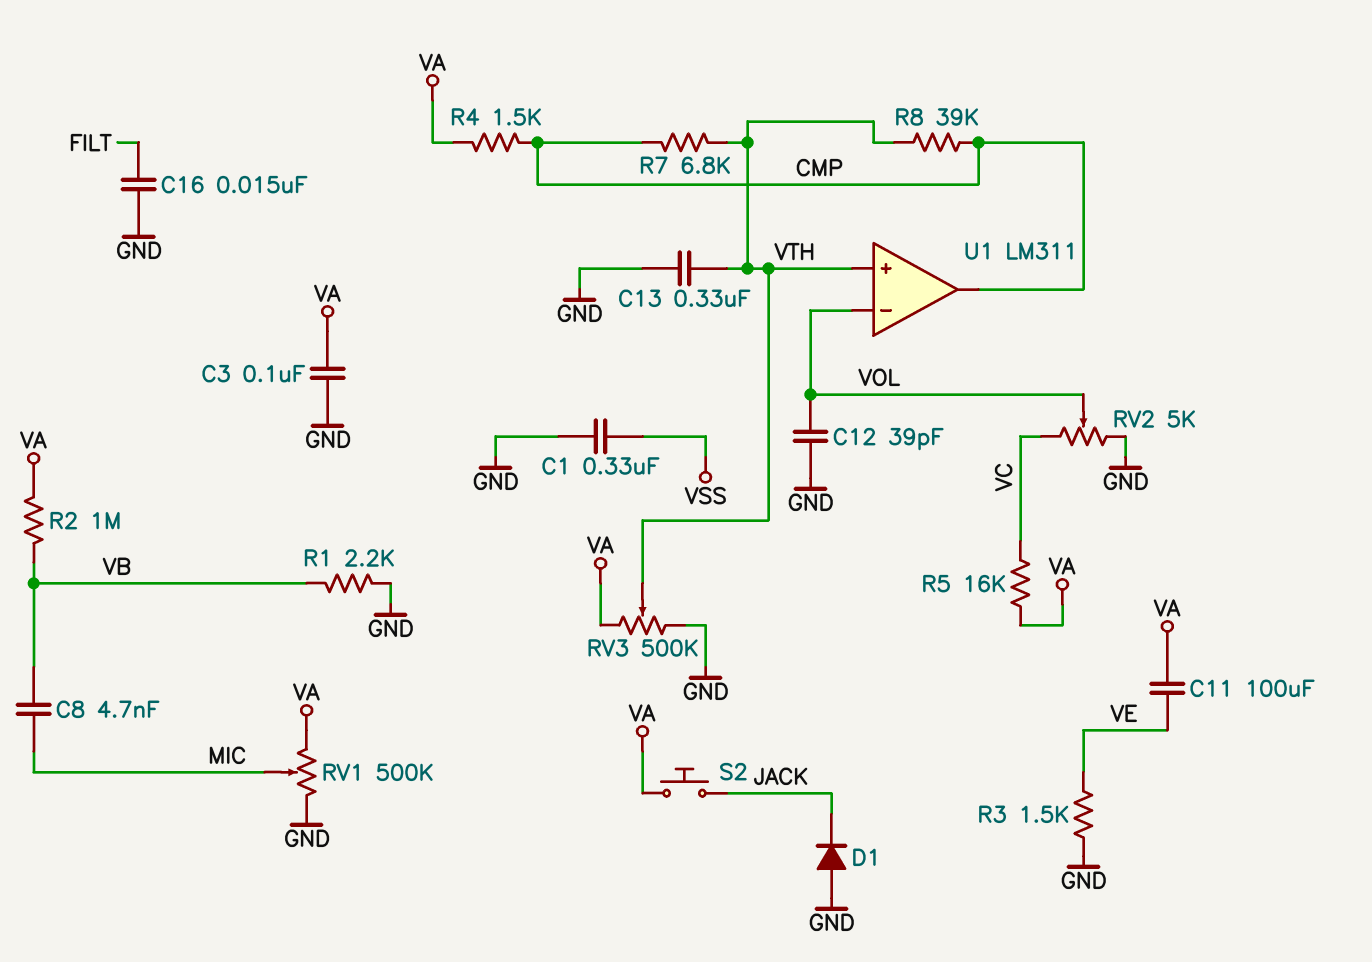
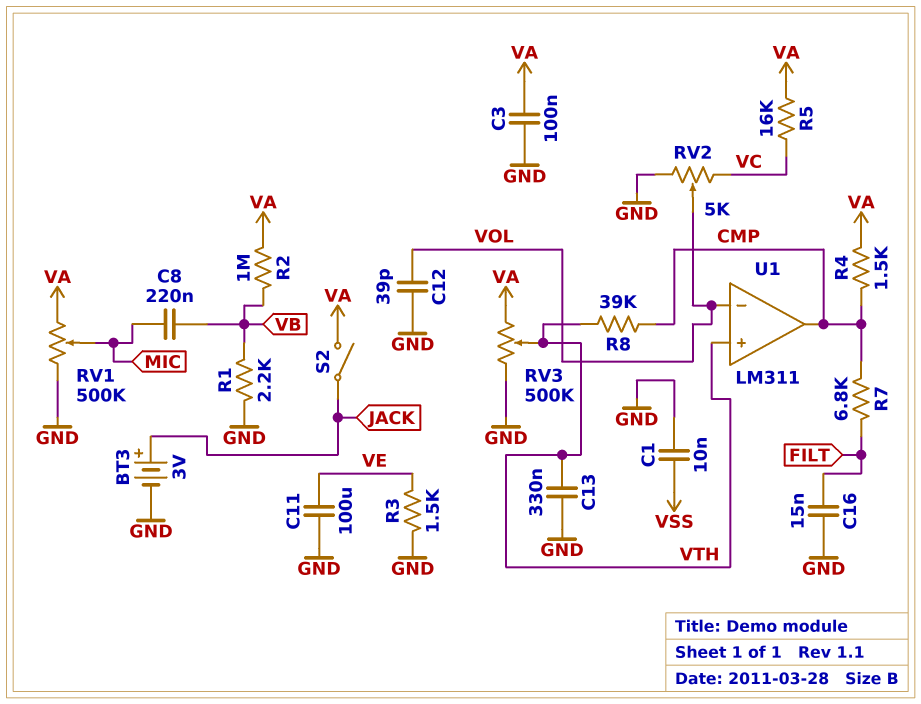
BT3: none -> 3V (plus JACK, minus GND)
C1: 330nF (GND, VSS) -> 10nF (GND, VSS)
C8: 4.7nF (MIC, VB) -> 220nF (MIC, VB)
C11: 100uF (VA, VE) -> 100uF (GND, VE)
D1: diode (A GND, K JACK) -> none
R7: 6.8k (CMP, VTH) -> 6.8k (CMP, FILT)
S2: button (JACK, VA) -> switch (JACK, VA)

